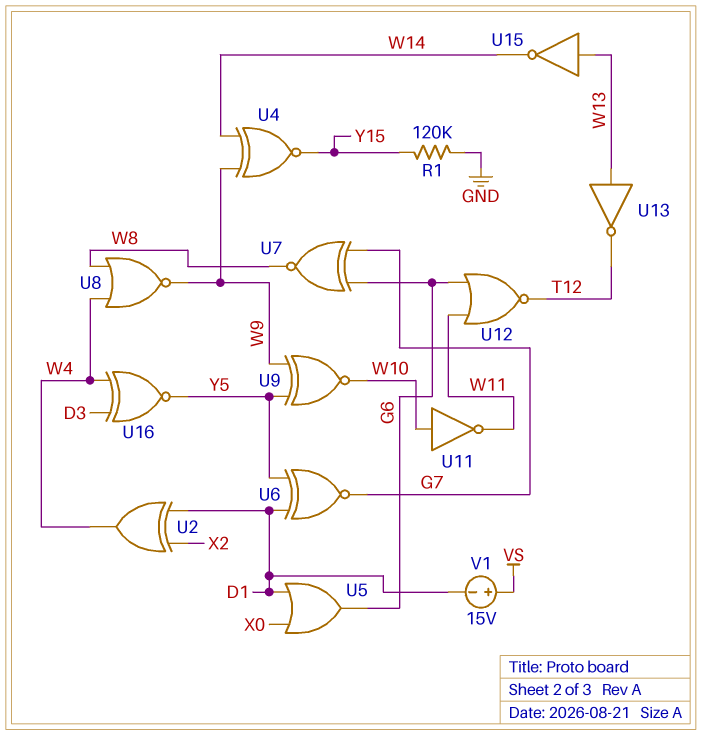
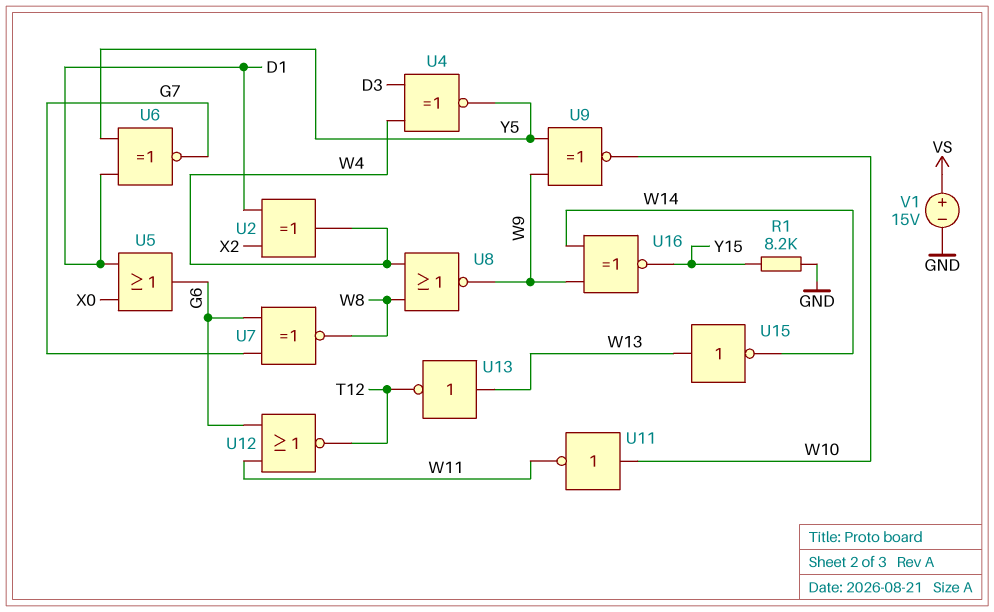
R1: 120k (GND, Y15) -> 8.2k (GND, Y15)
U4: XNOR (in W9, in W14, out Y15) -> XNOR (in D3, in W4, out Y5)
U16: XNOR (in D3, in W4, out Y5) -> XNOR (in W9, in W14, out Y15)
V1: 15V (plus VS, minus D1) -> 15V (plus VS, minus GND)

